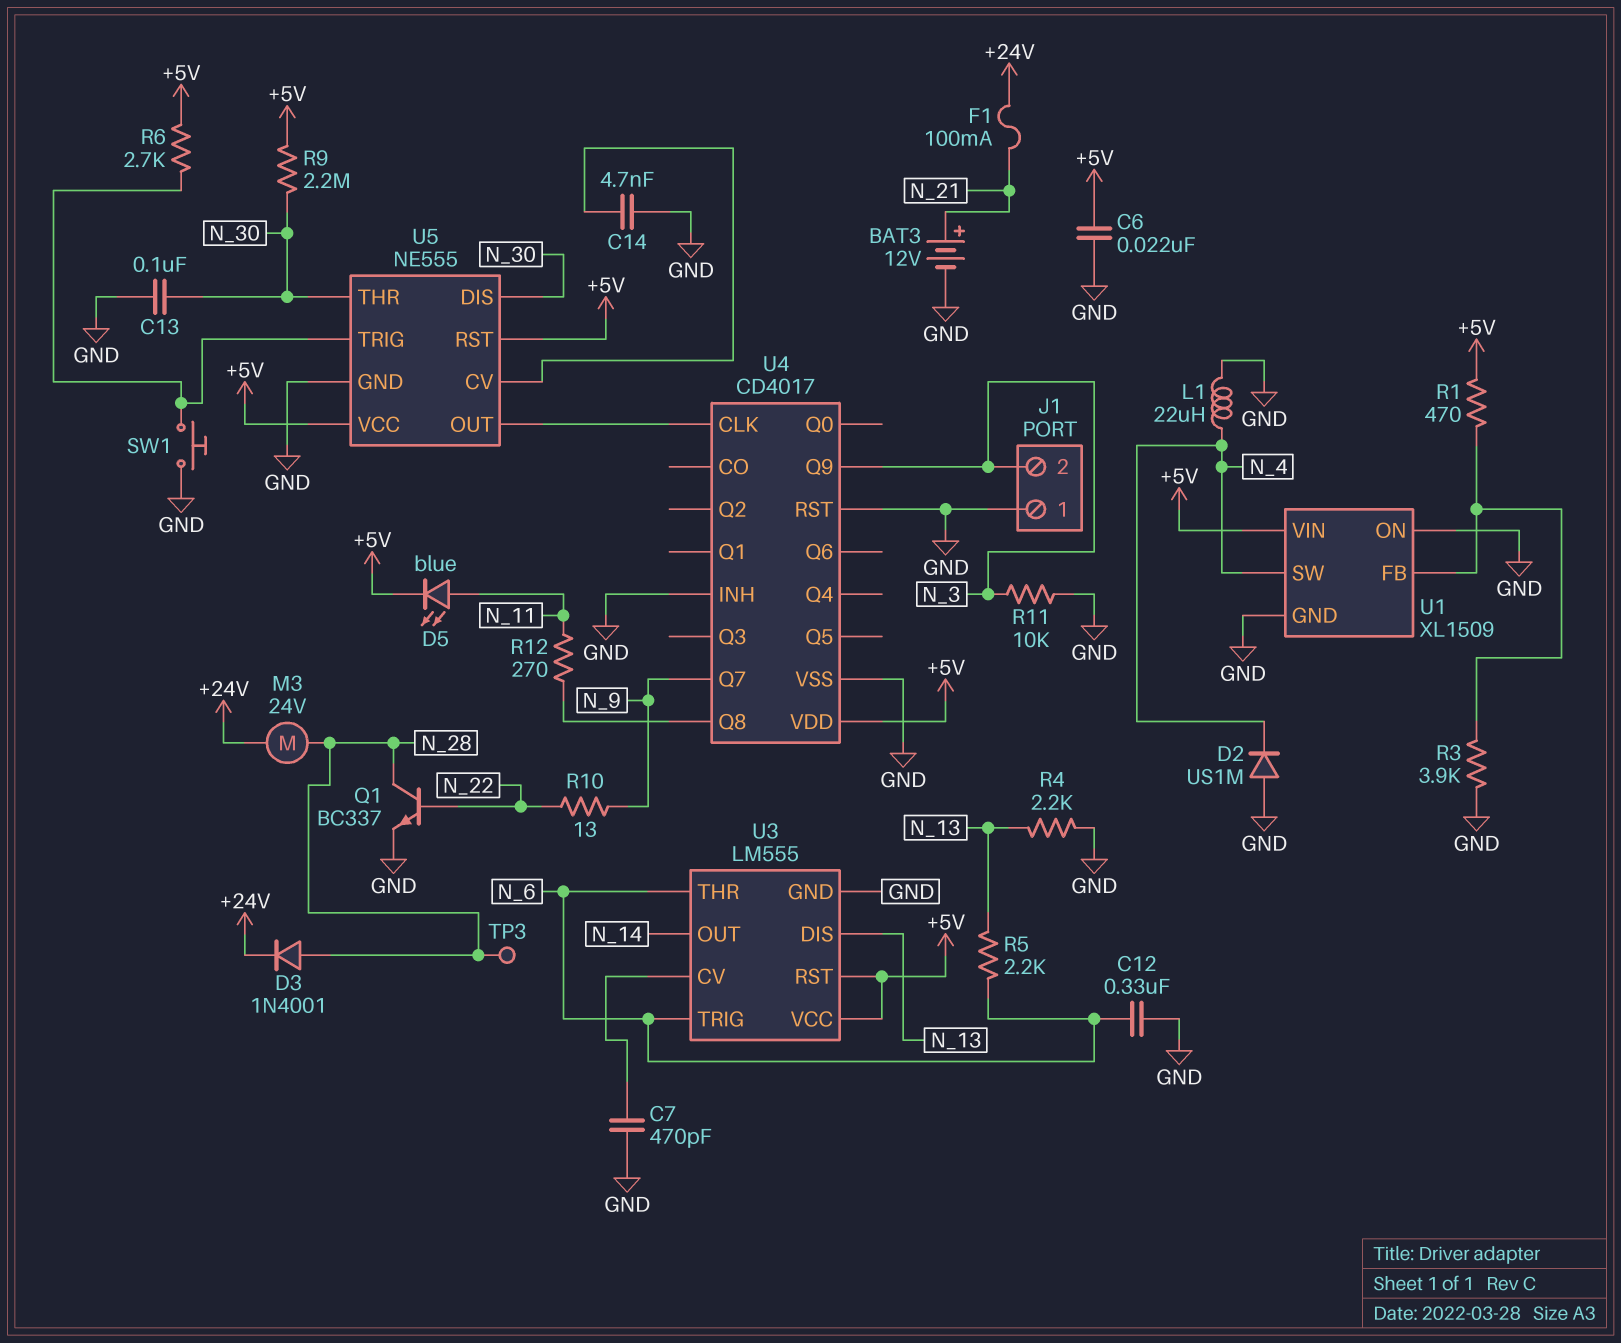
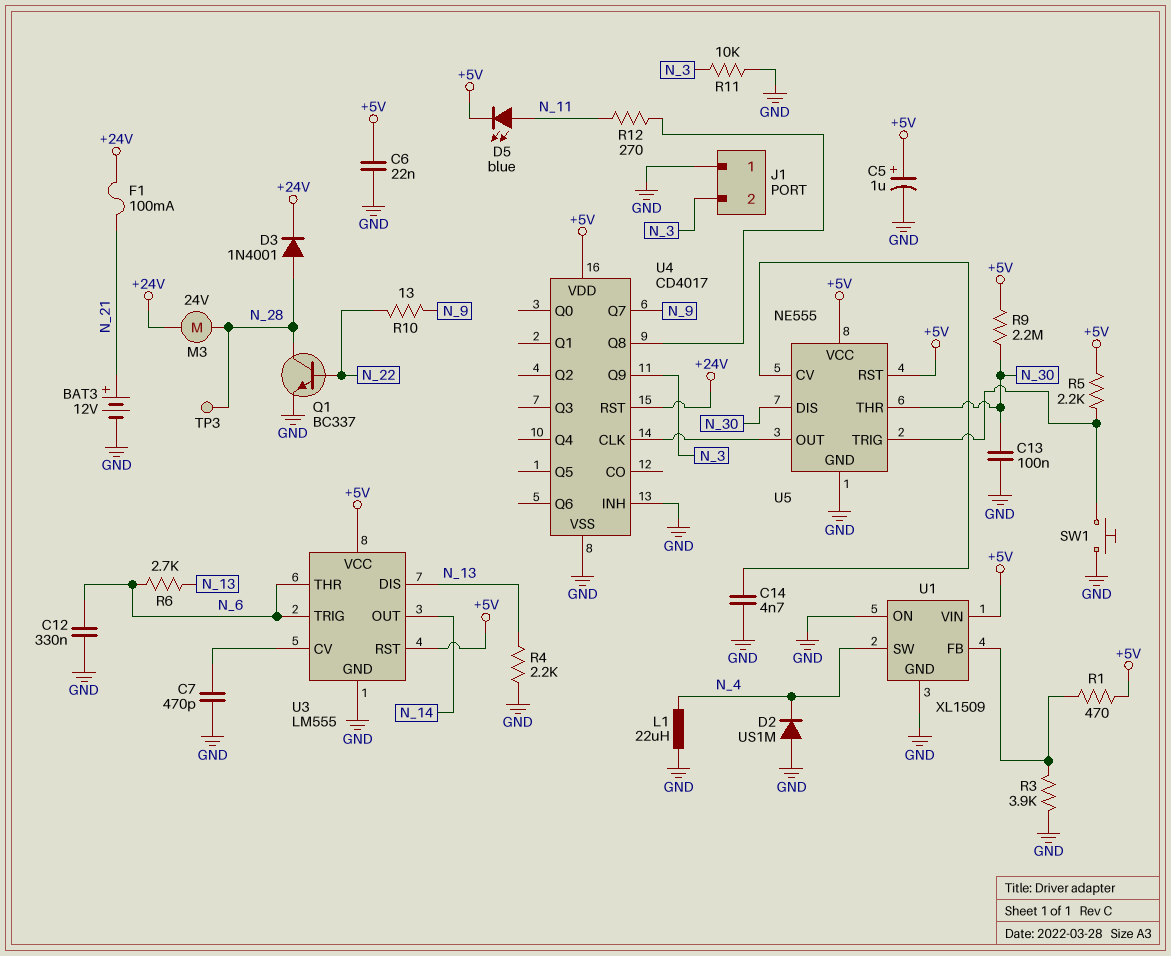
C5: none -> 1uF (plus +5V, minus GND)
R5: 2.2k (N_6, N_13) -> 2.2k (+5V, U5/TRIG)
R6: 2.7k (+5V, U5/TRIG) -> 2.7k (N_6, N_13)
U4 pin RST: GND -> +24V

